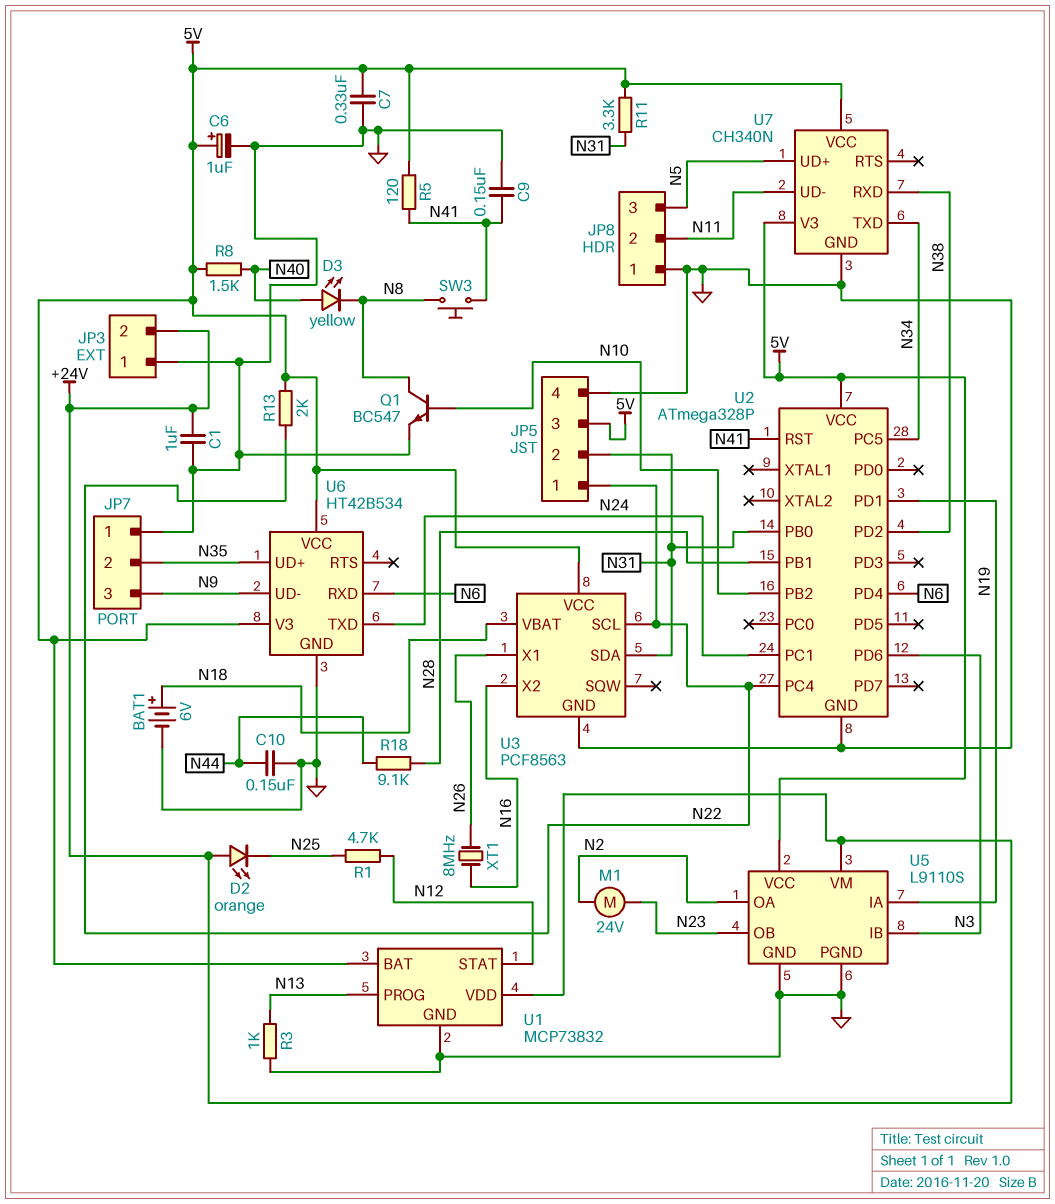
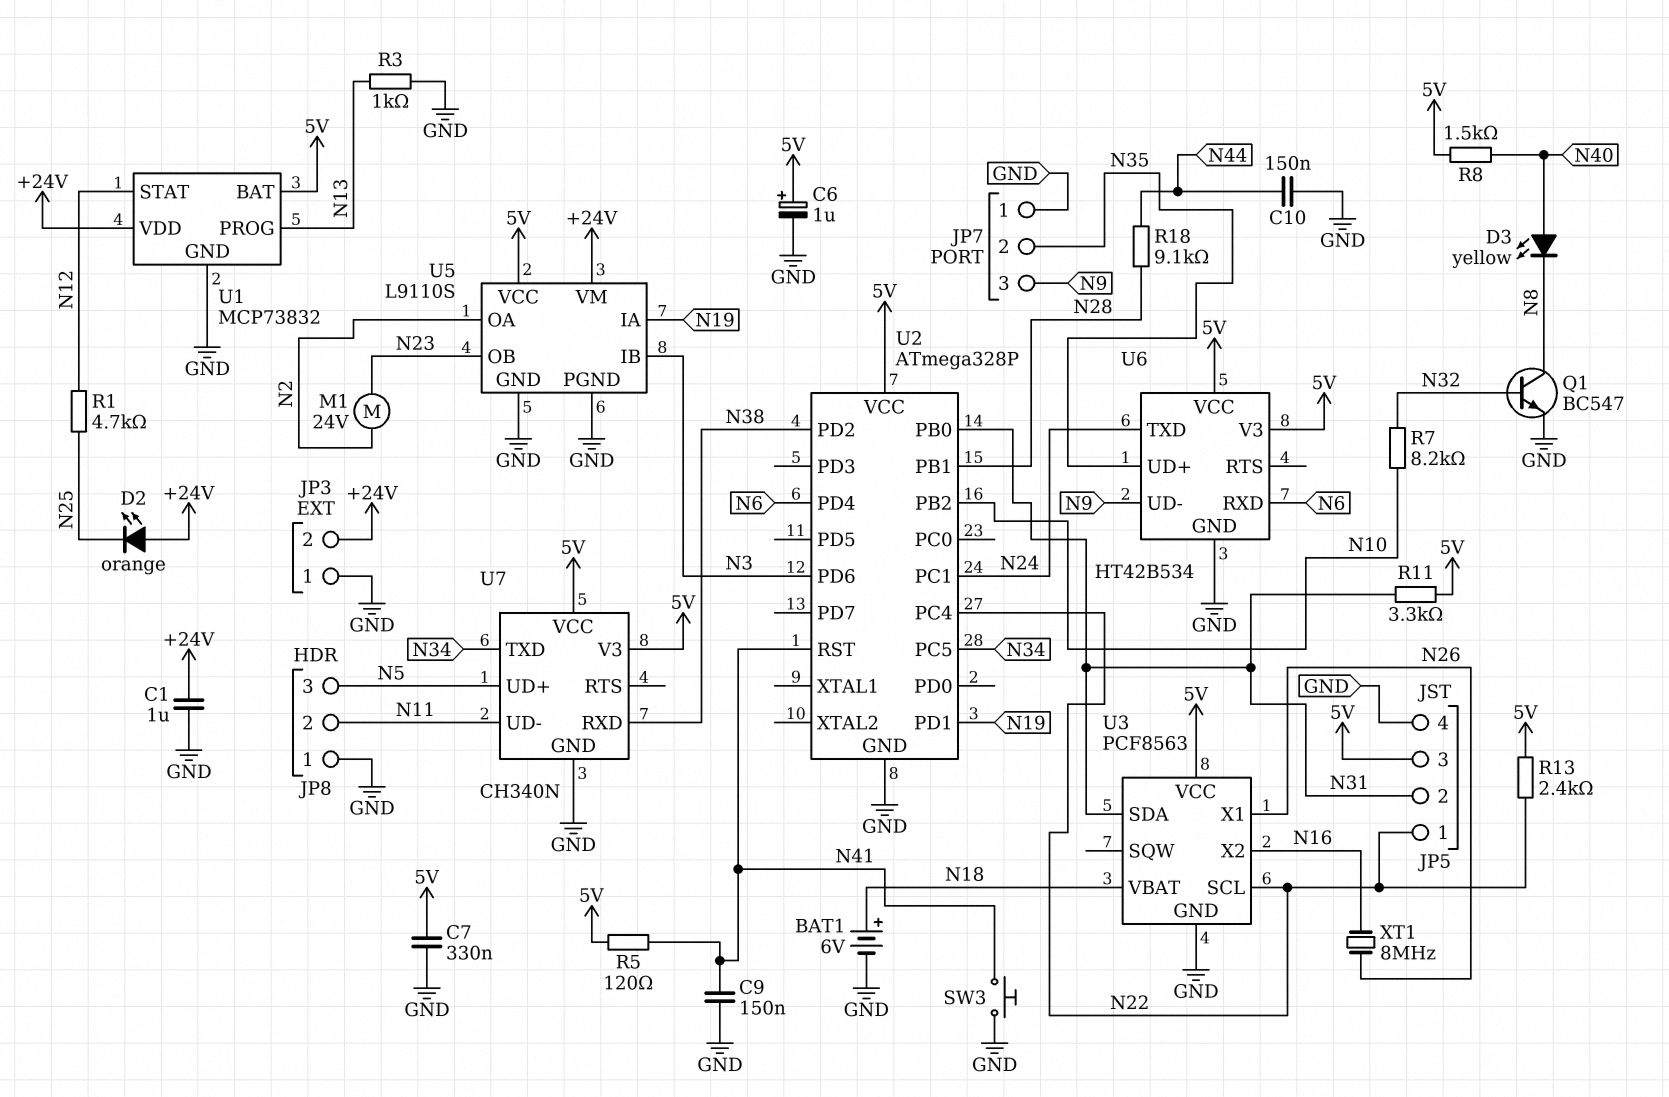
Q1: NPN BC547 (B N10, C N8, E GND) -> NPN BC547 (B N32, C N8, E GND)
R7: none -> 8.2k (N10, N32)
R13: 2k (5V, N22) -> 2.4k (5V, N22)
SW3: button (N8, N41) -> button (GND, N41)

